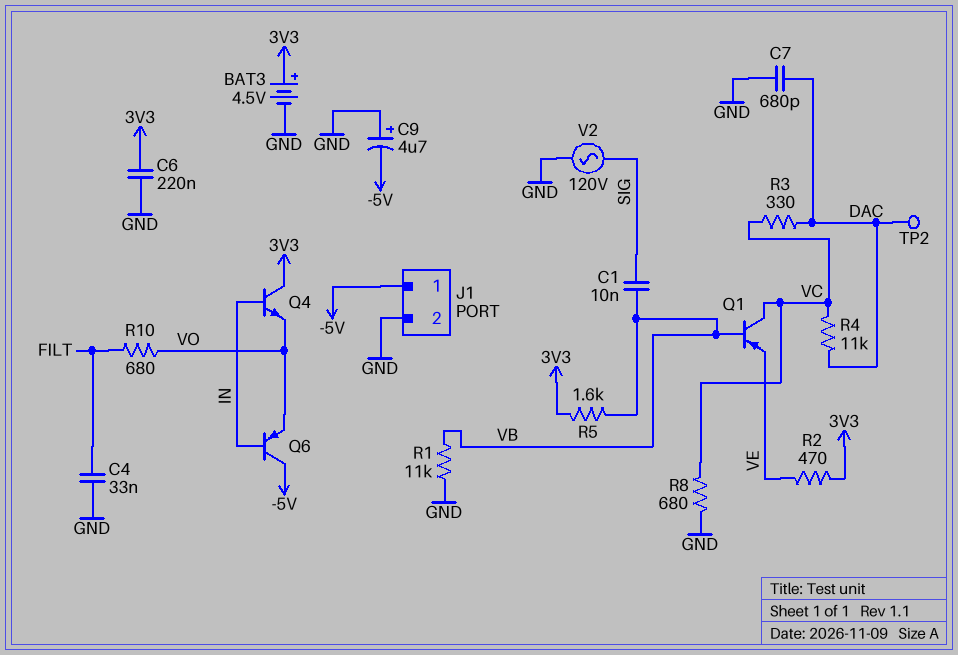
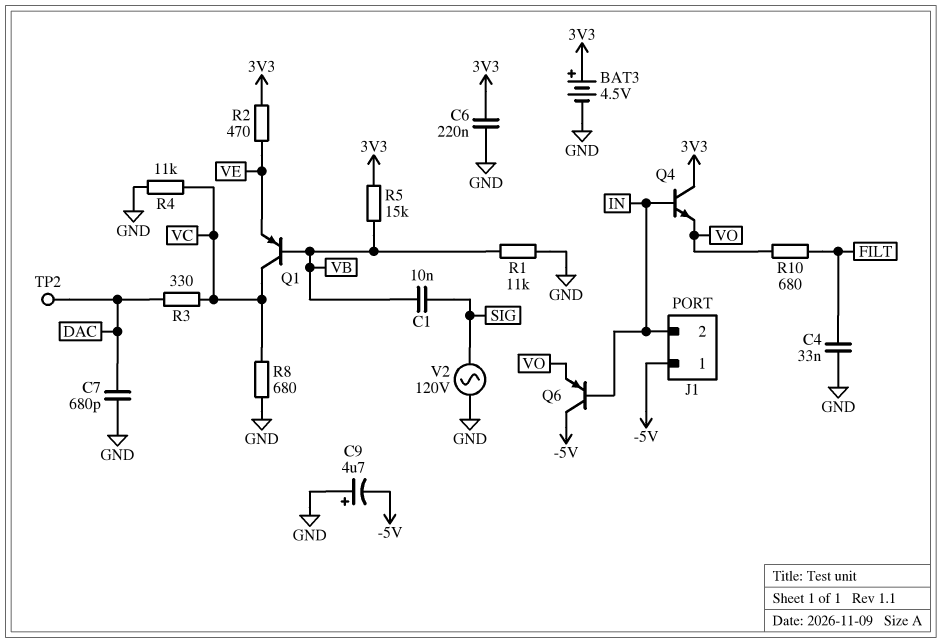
J1 pin 2: GND -> IN
R4: 11k (DAC, VC) -> 11k (GND, VC)
R5: 1.6k (3V3, VB) -> 15k (3V3, VB)

